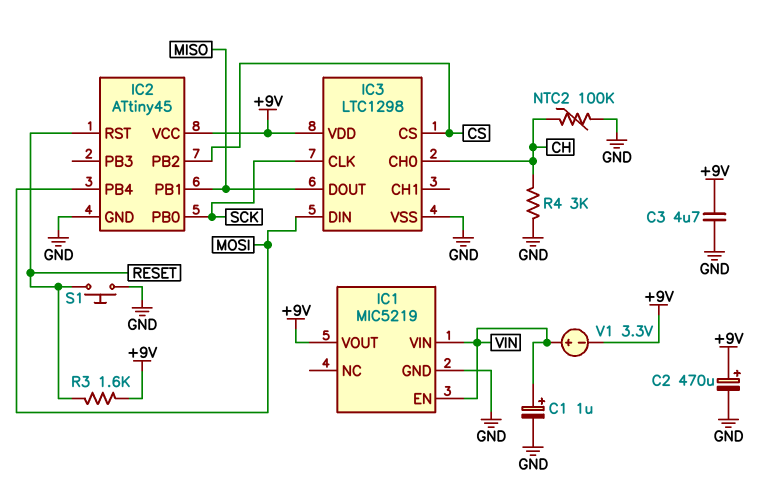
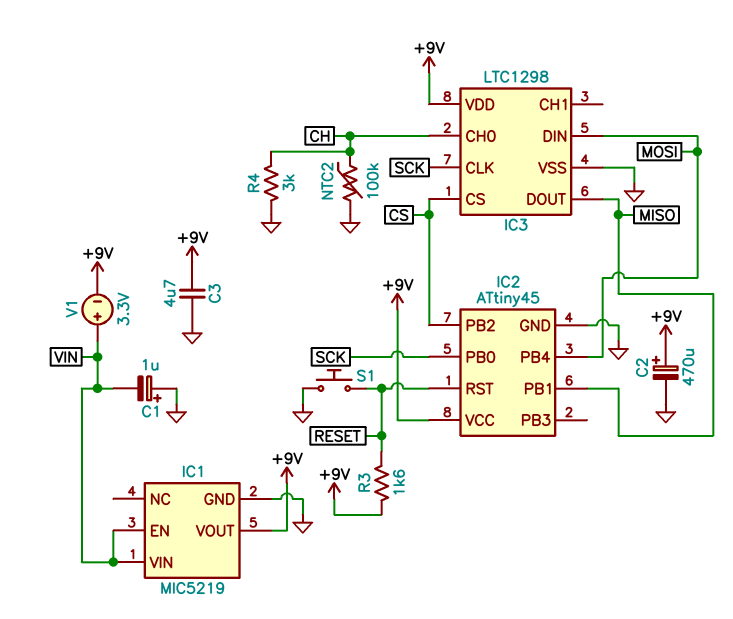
C1: 1uF (plus VIN, minus GND) -> 1uF (plus GND, minus VIN)

